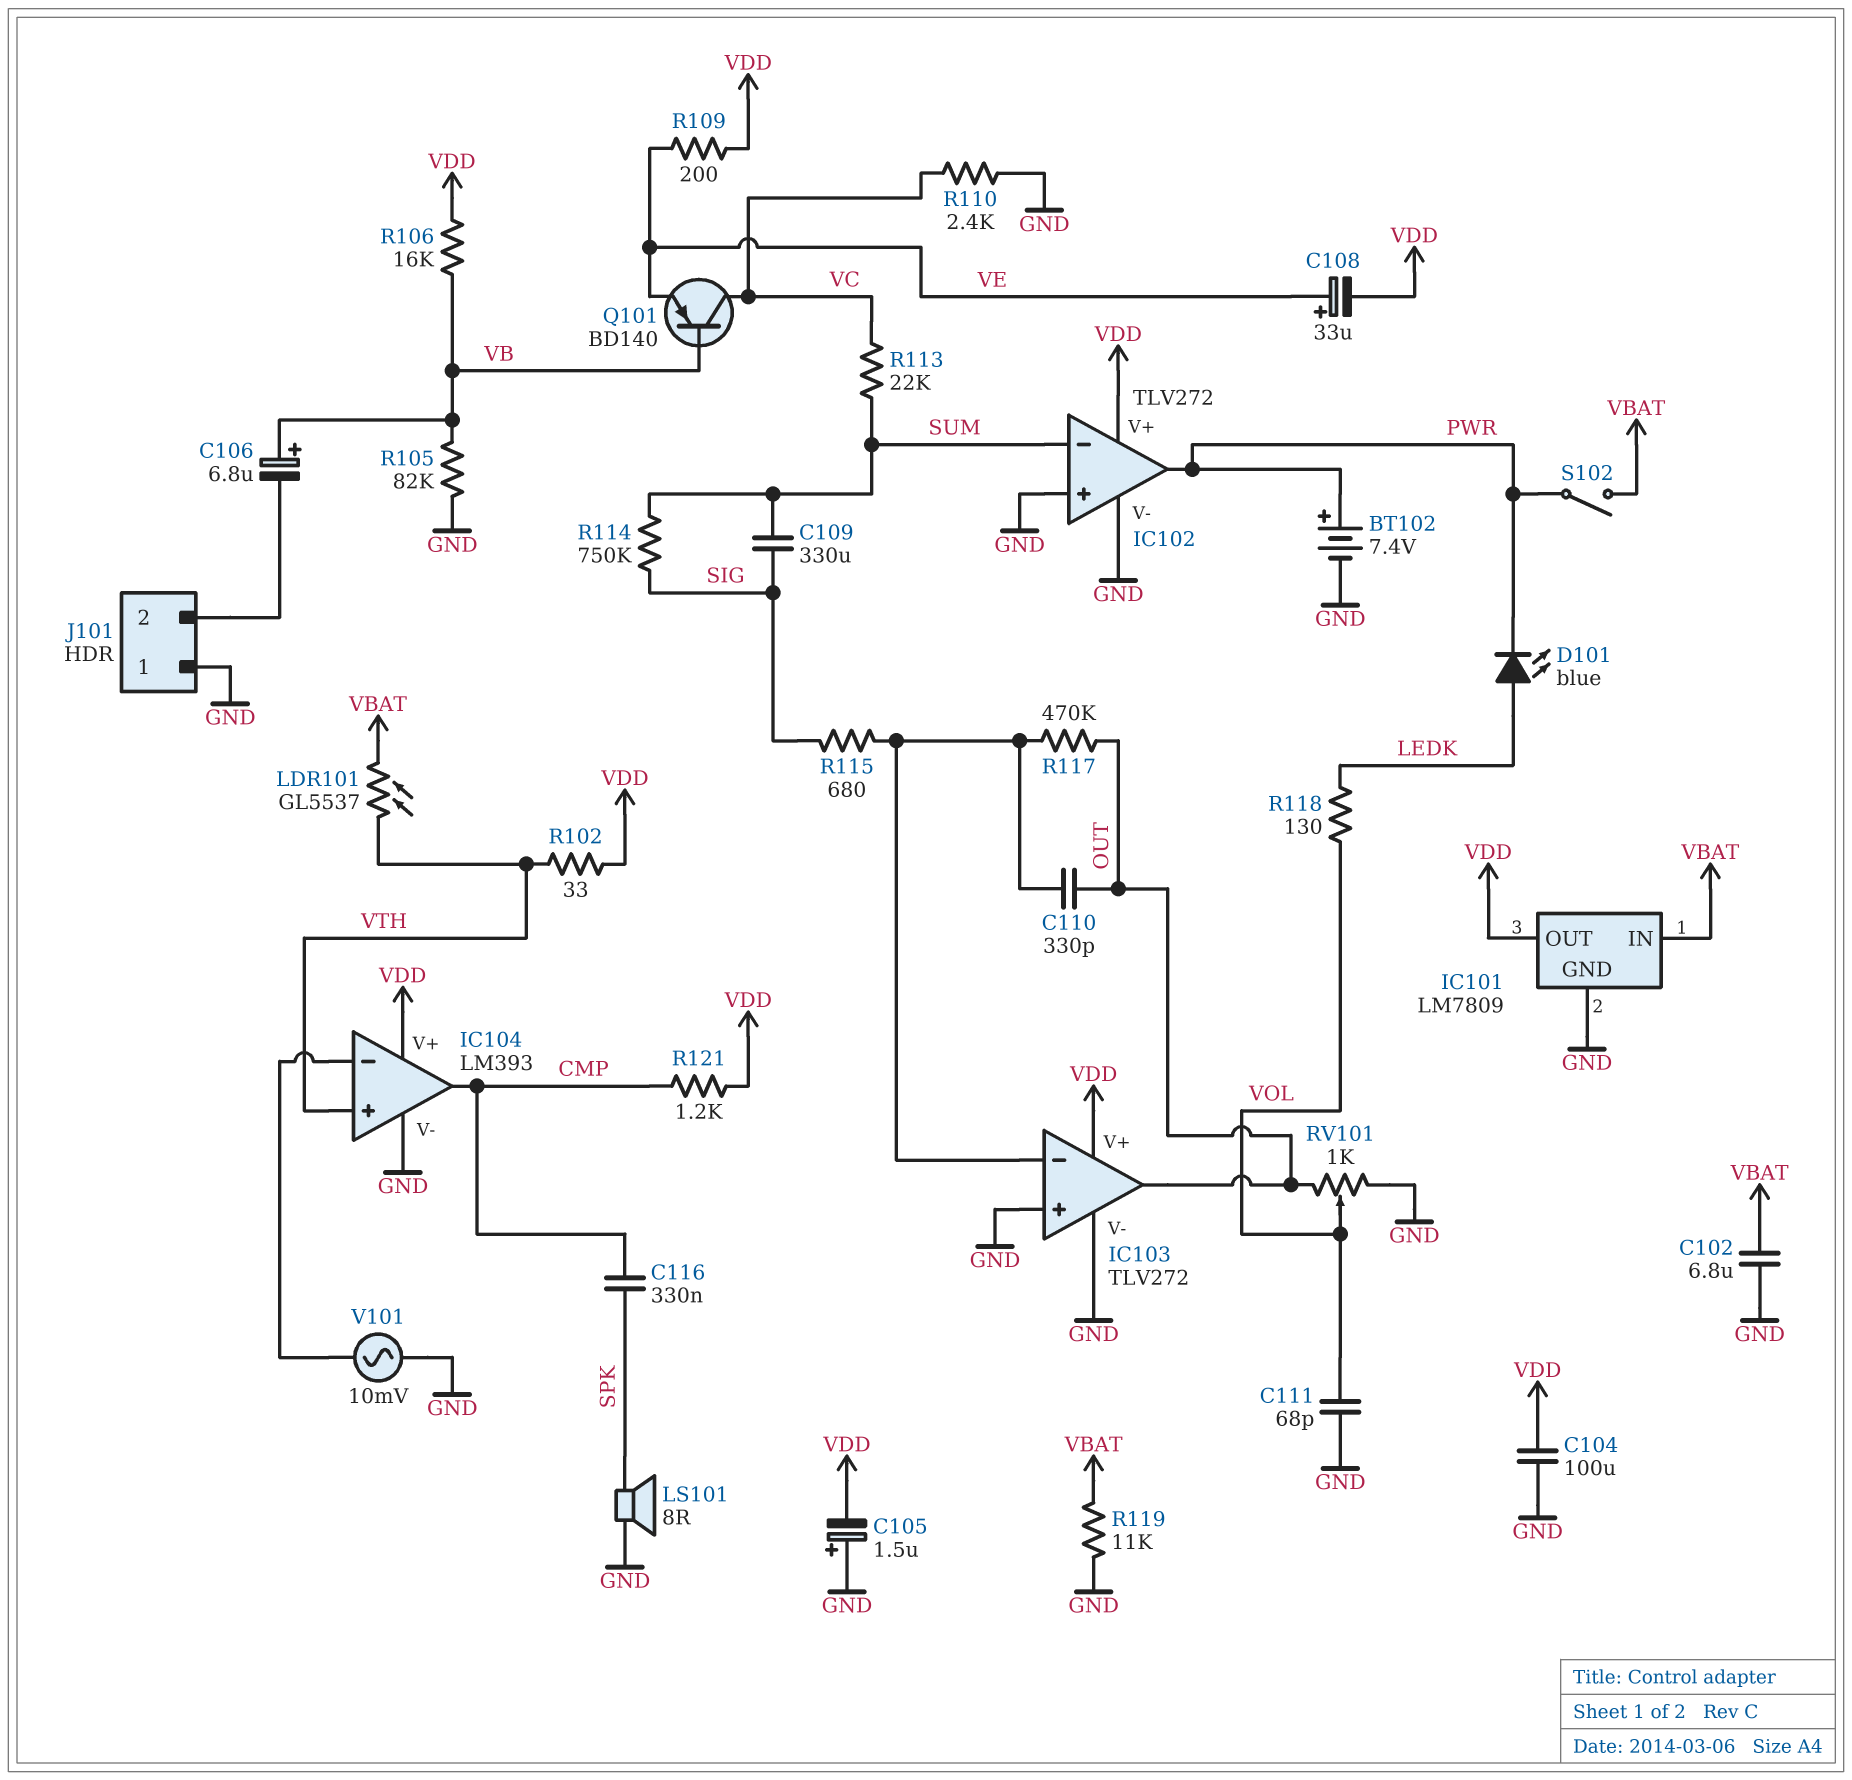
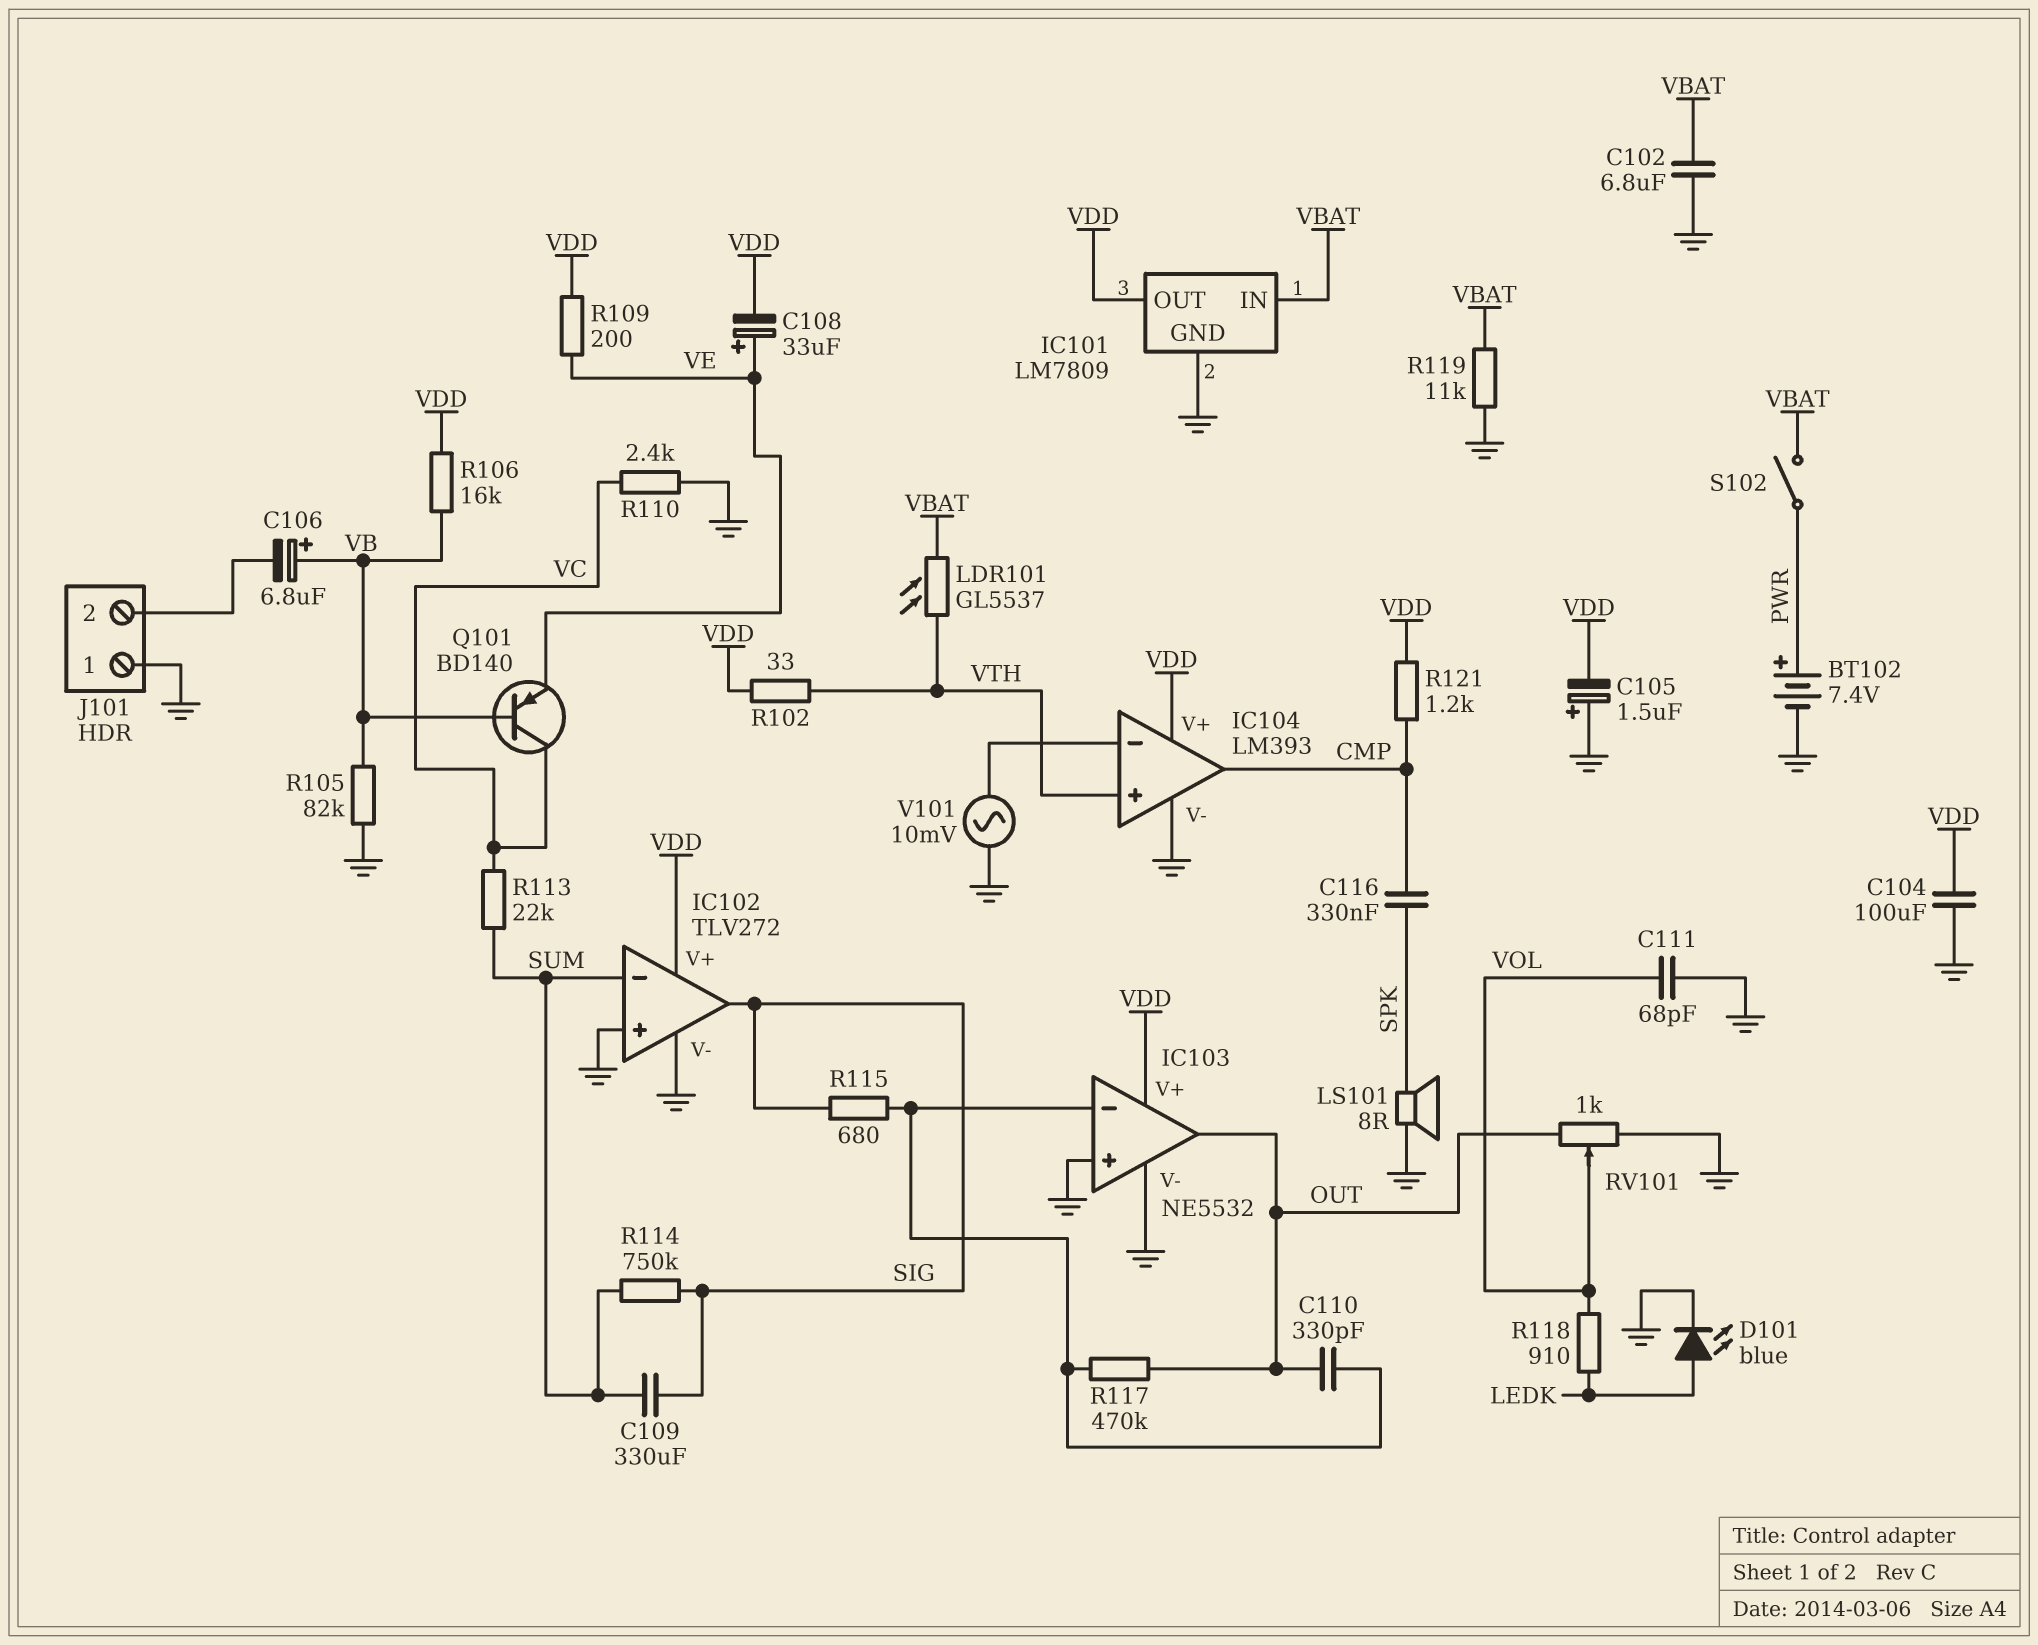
D101: LED blue (A LEDK, K PWR) -> LED blue (A LEDK, K GND)
IC102 pin out: PWR -> SIG
IC103: TLV272 -> NE5532
R118: 130 (LEDK, VOL) -> 910 (LEDK, VOL)

